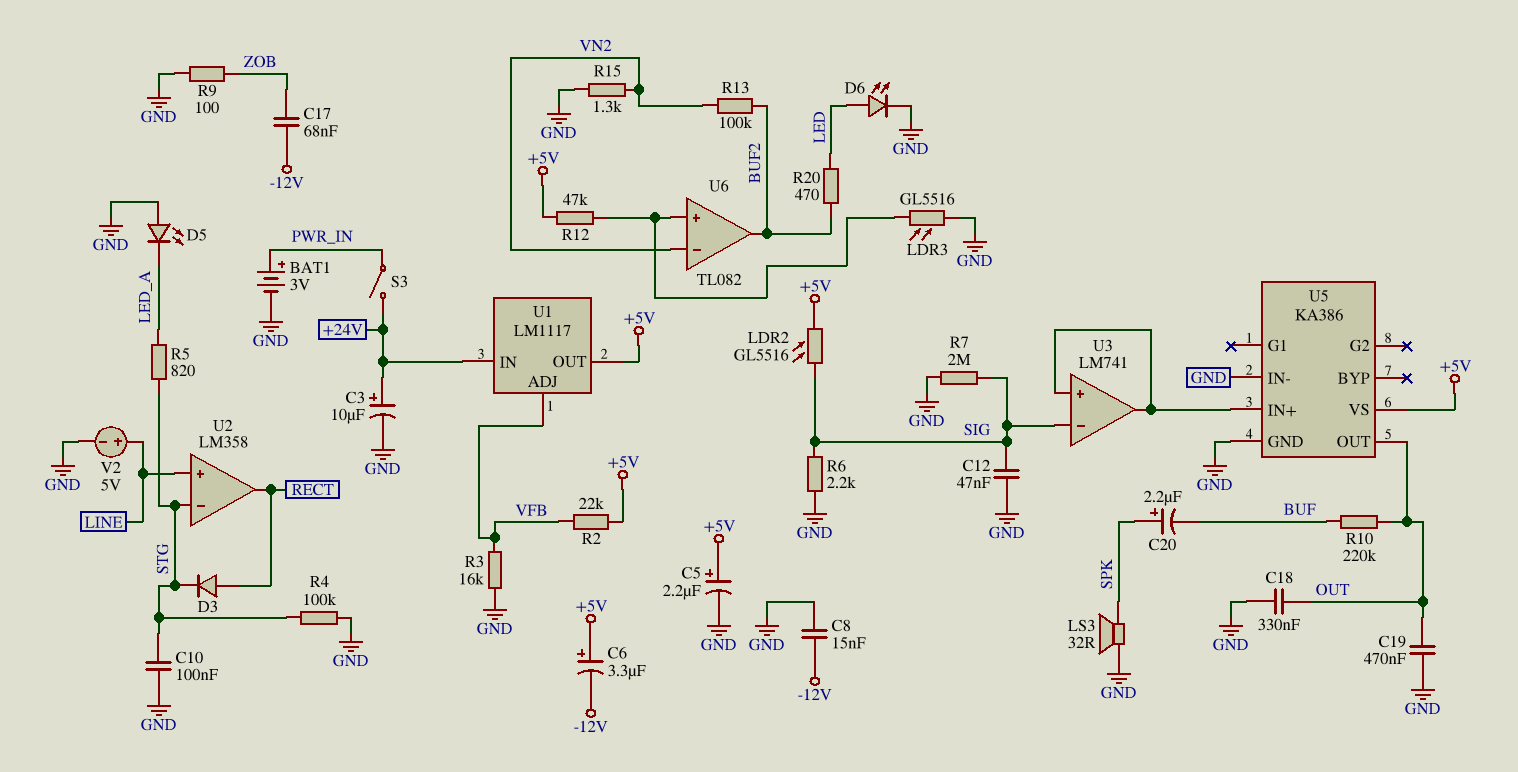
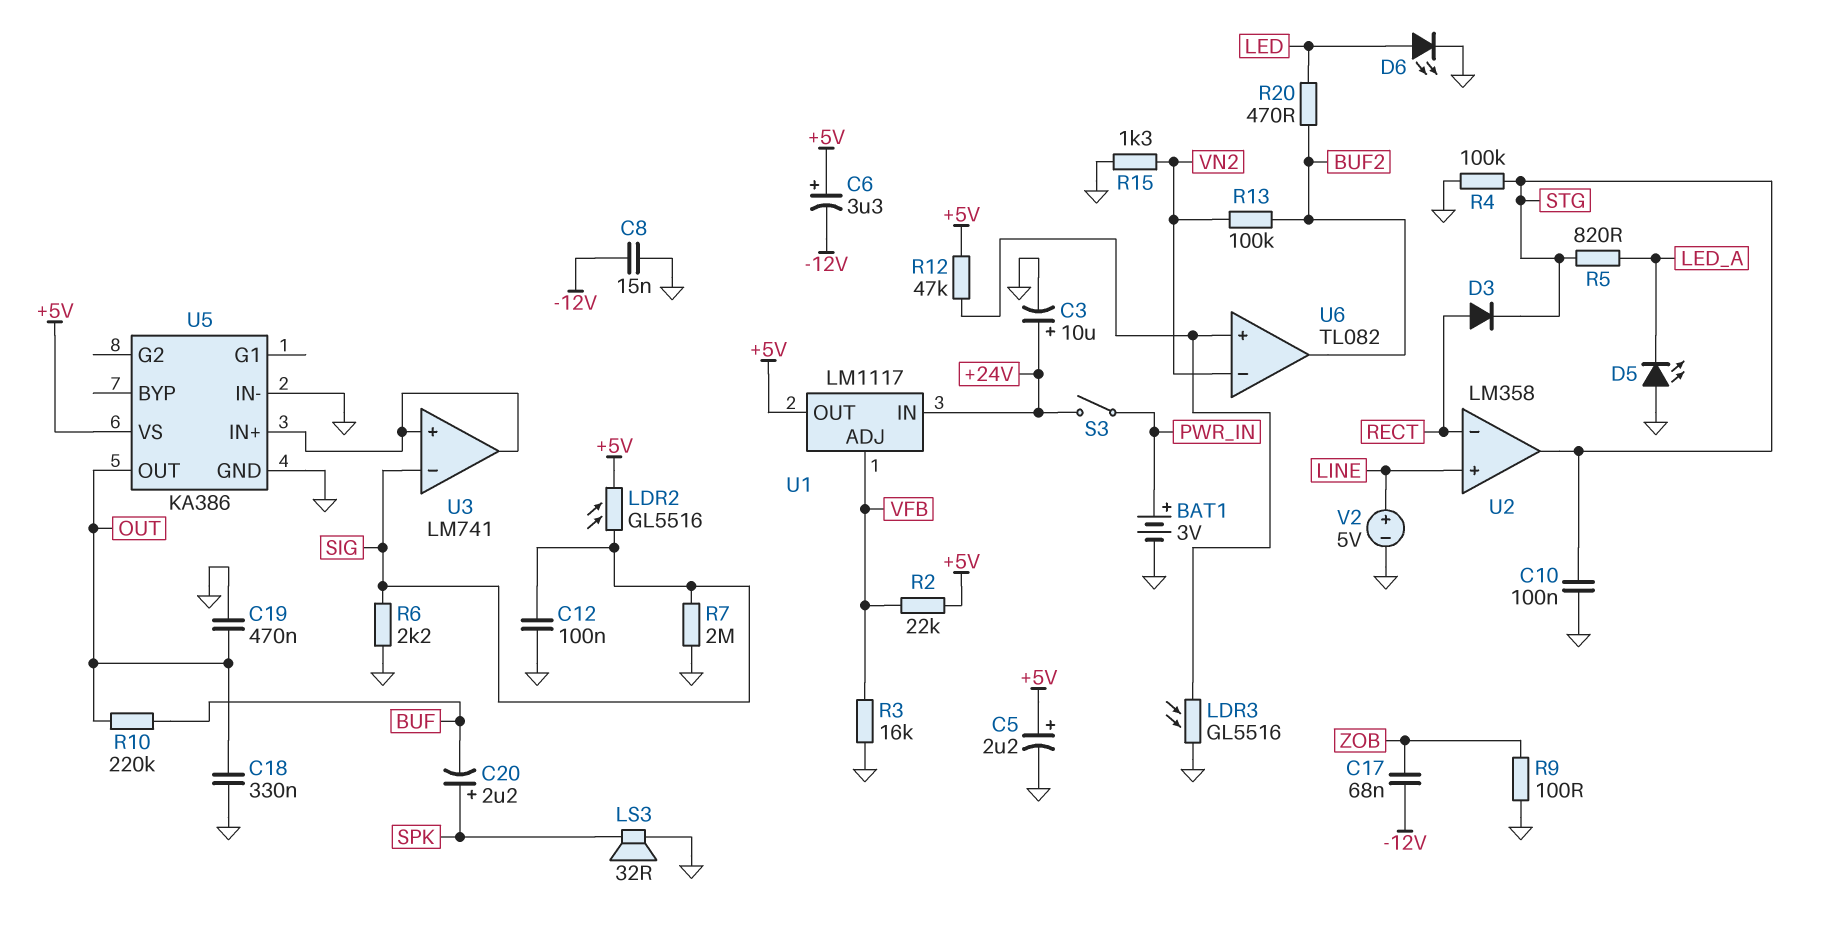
C12: 47nF (GND, SIG) -> 100nF (GND, SIG)
U2 pin in-: STG -> RECT
U2 pin out: RECT -> STG

